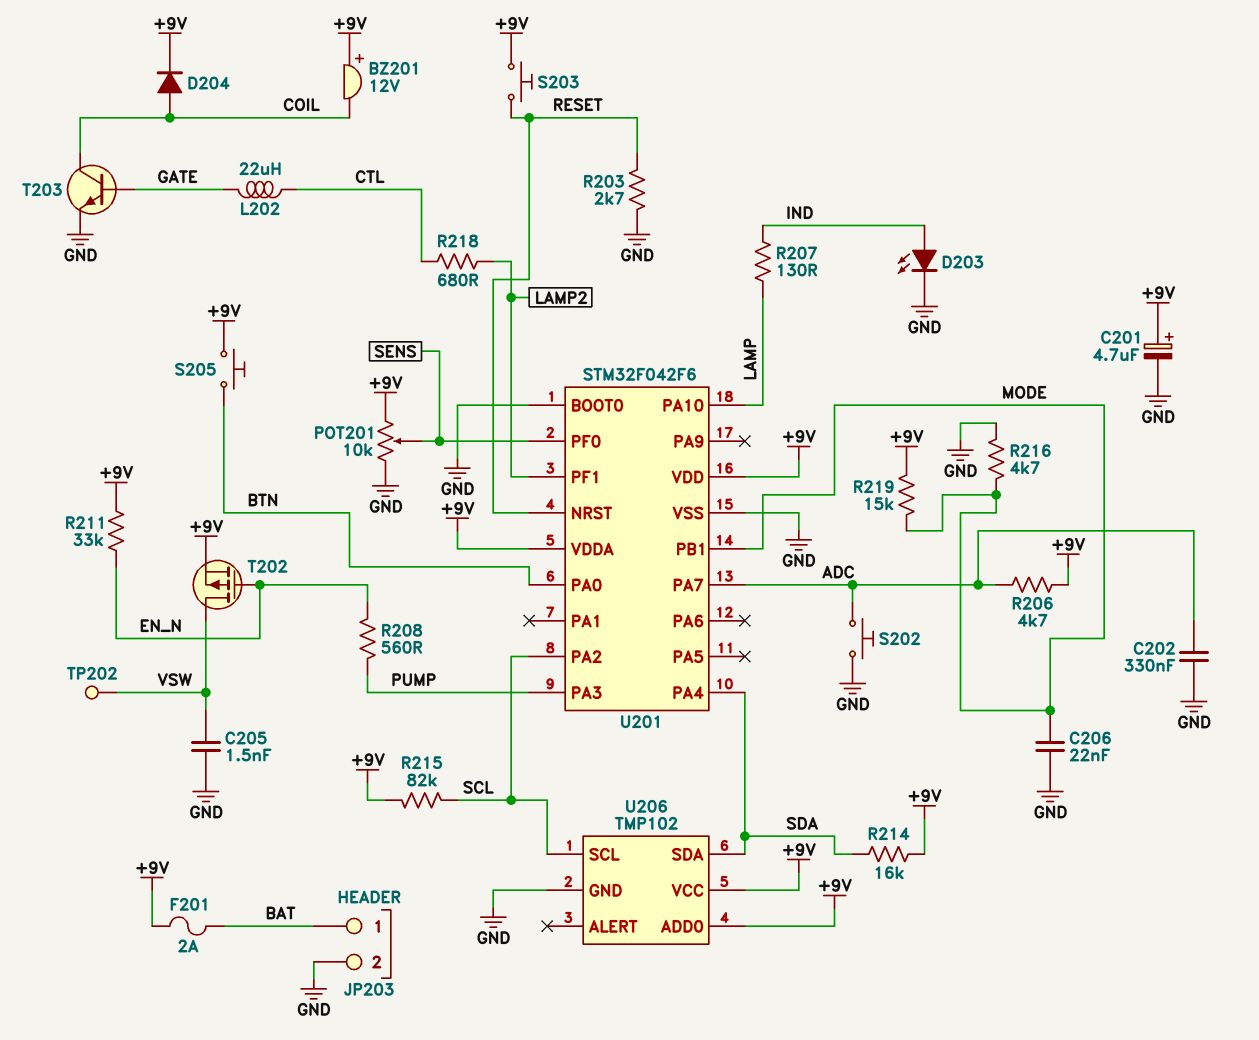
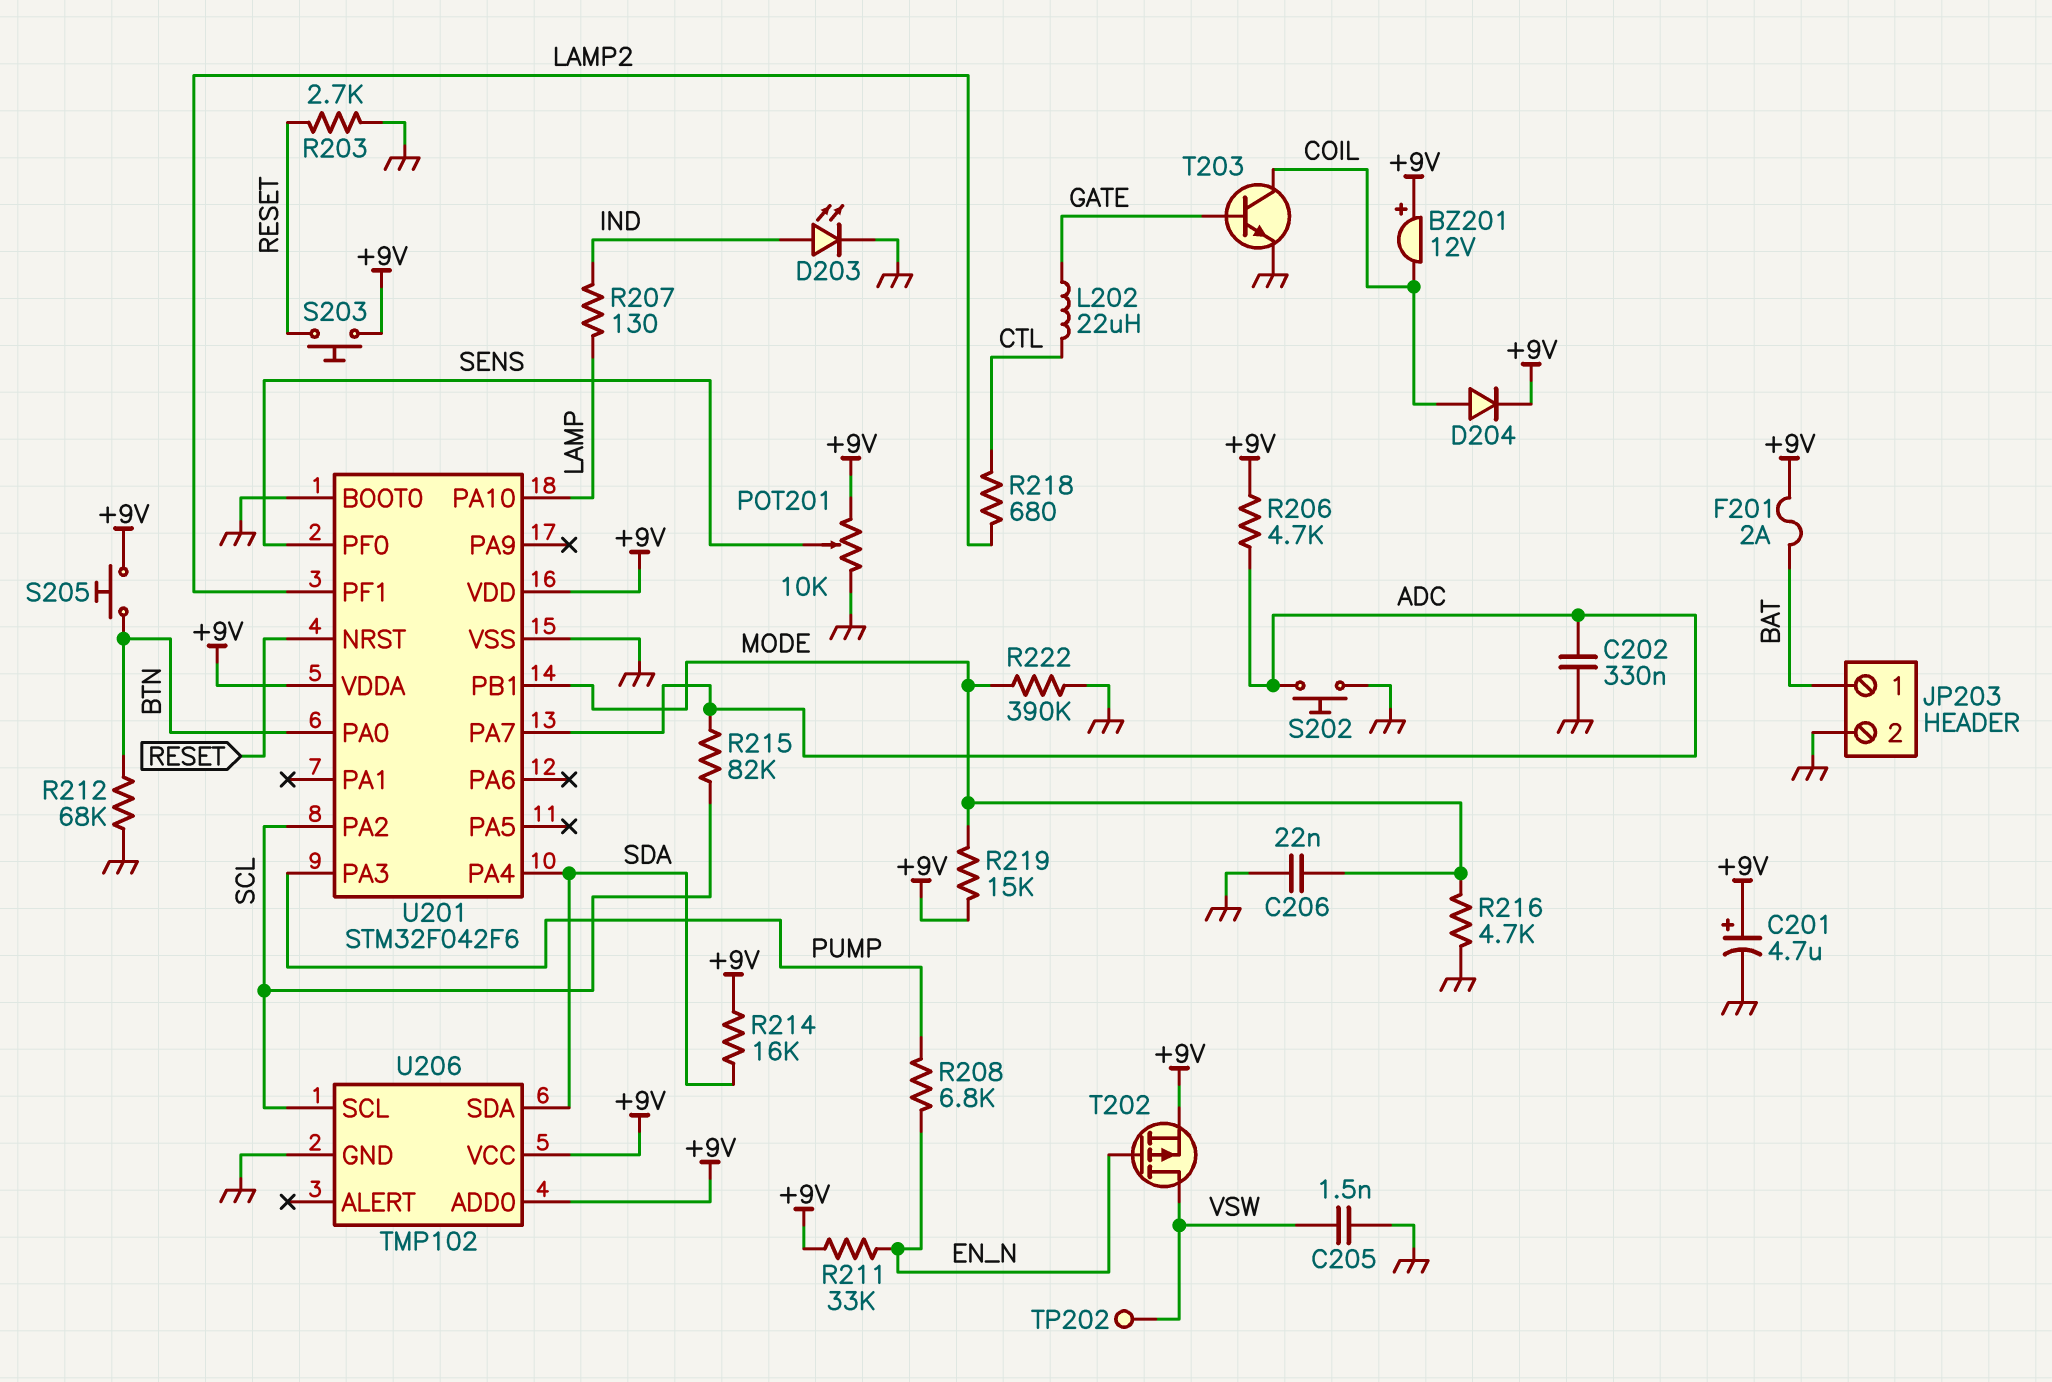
R208: 560 (EN_N, PUMP) -> 6.8k (EN_N, PUMP)
R212: none -> 68k (BTN, GND)
R215: 82k (+9V, SCL) -> 82k (ADC, SCL)
R222: none -> 390k (GND, MODE)

